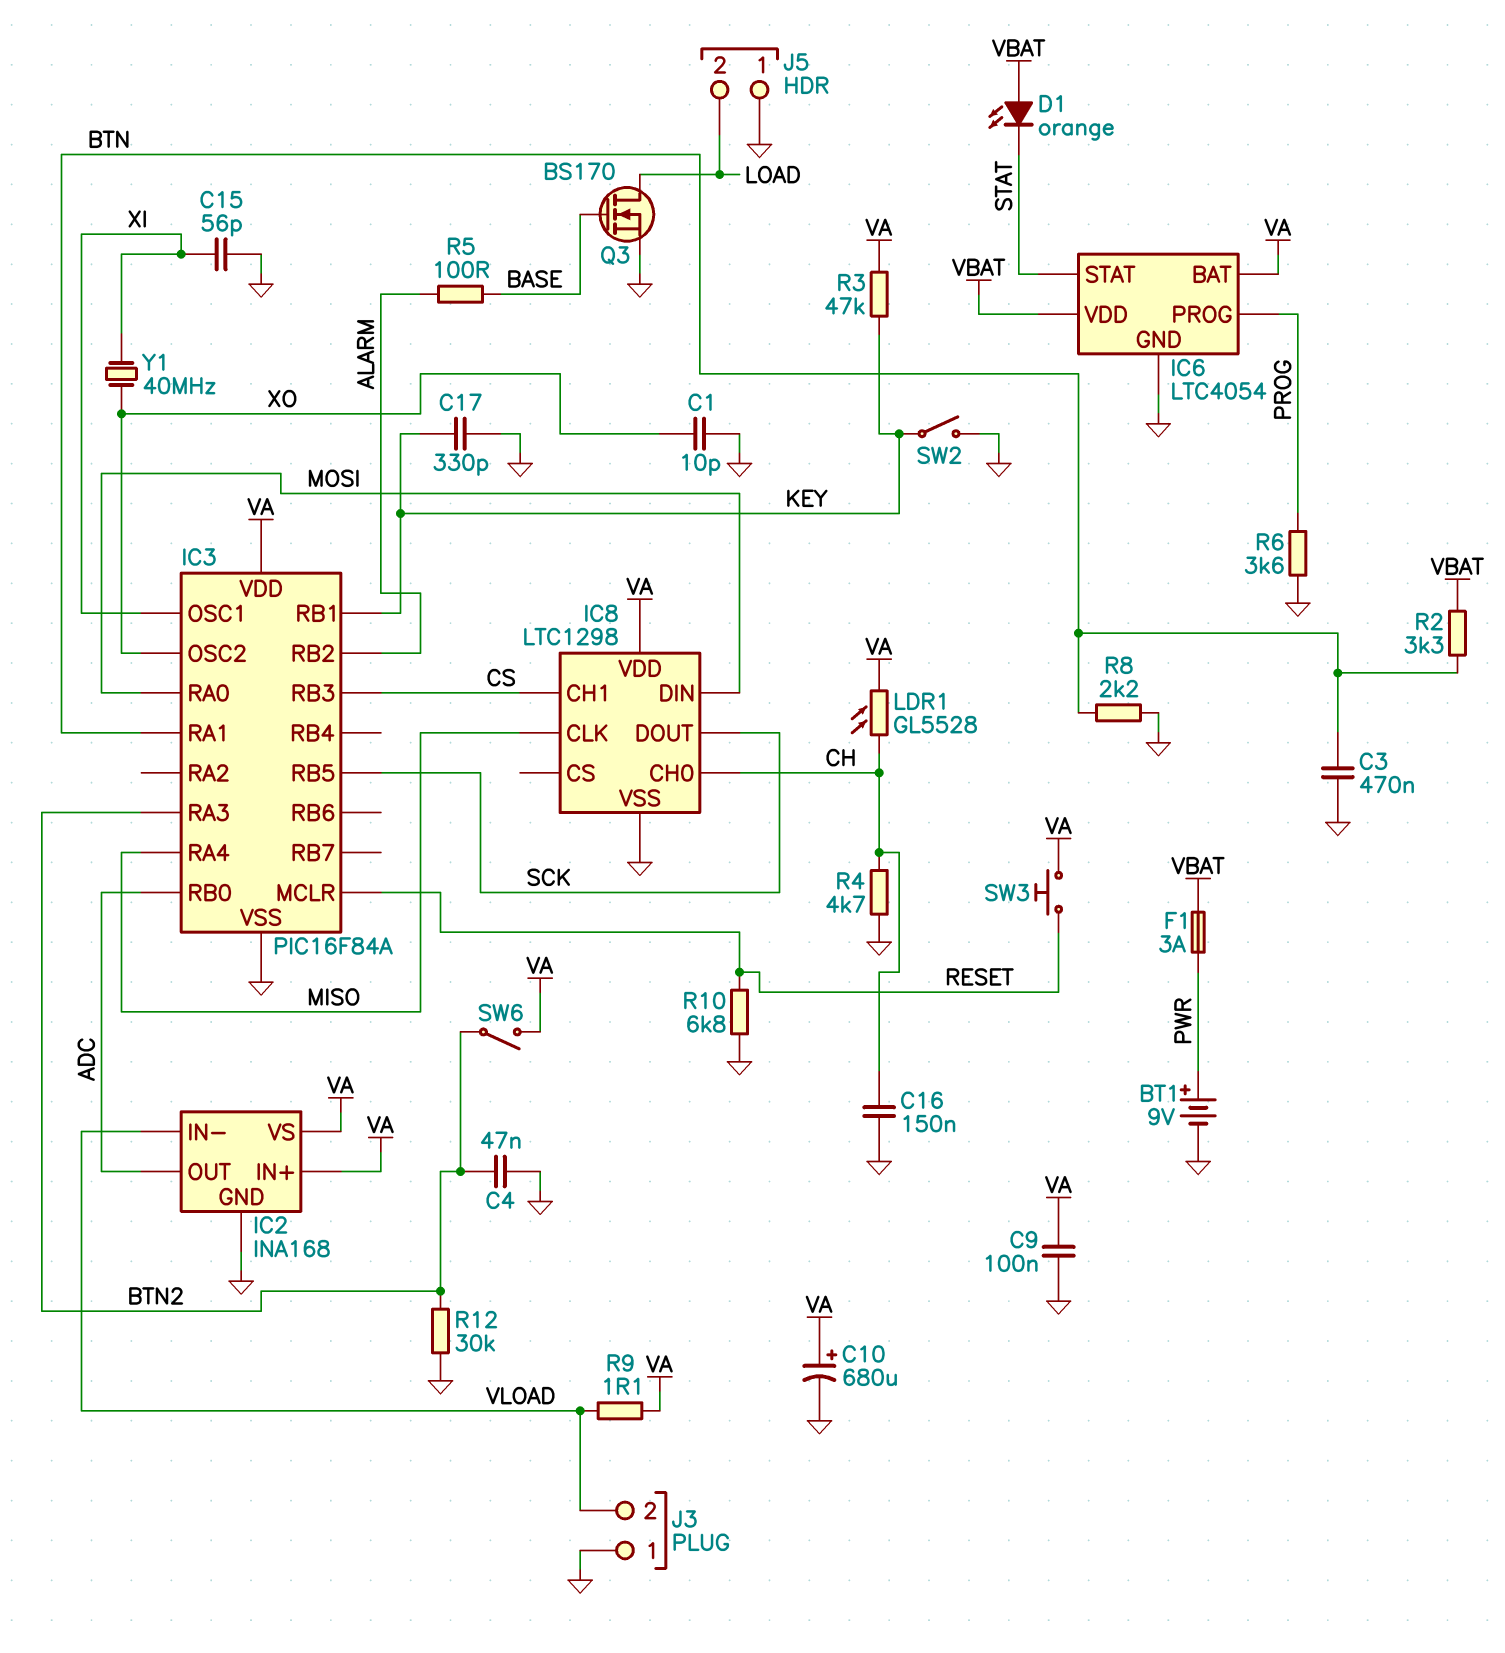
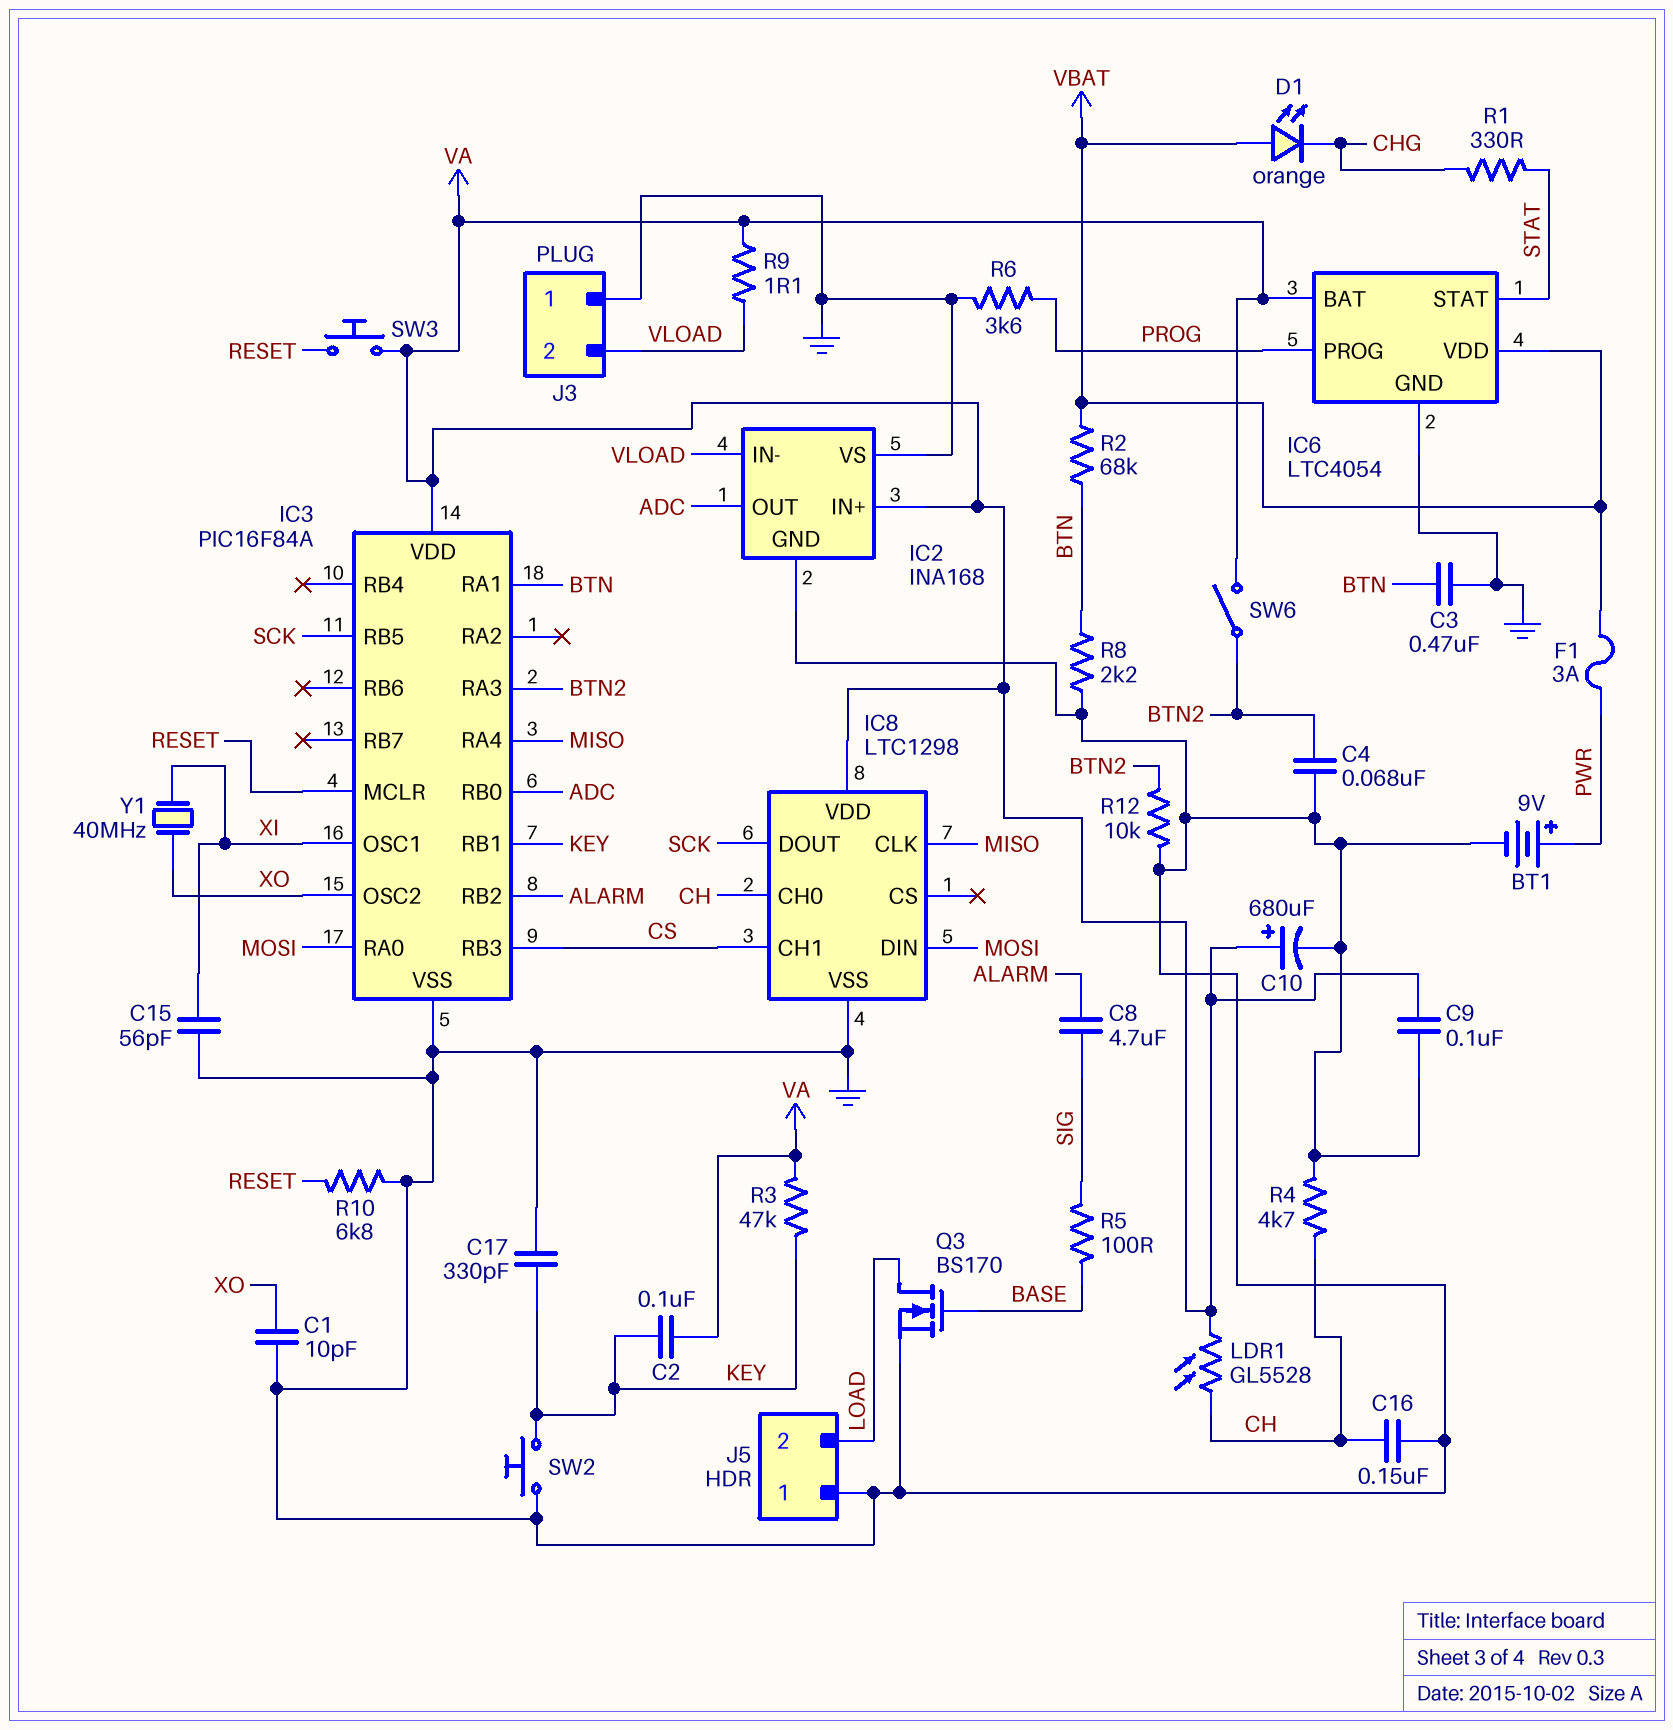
C2: none -> 100nF (KEY, VA)
C4: 47nF (BTN2, GND) -> 68nF (BTN2, GND)
C8: none -> 4.7uF (ALARM, SIG)
D1: LED orange (A VBAT, K STAT) -> LED orange (A VBAT, K CHG)
IC2 pin VS: VA -> GND
R1: none -> 330 (CHG, STAT)
R2: 3.3k (BTN, VBAT) -> 68k (BTN, VBAT)
R5: 100 (ALARM, BASE) -> 100 (BASE, SIG)
R12: 30k (BTN2, GND) -> 10k (BTN2, GND)
SW2: switch (GND, KEY) -> button (GND, KEY)

